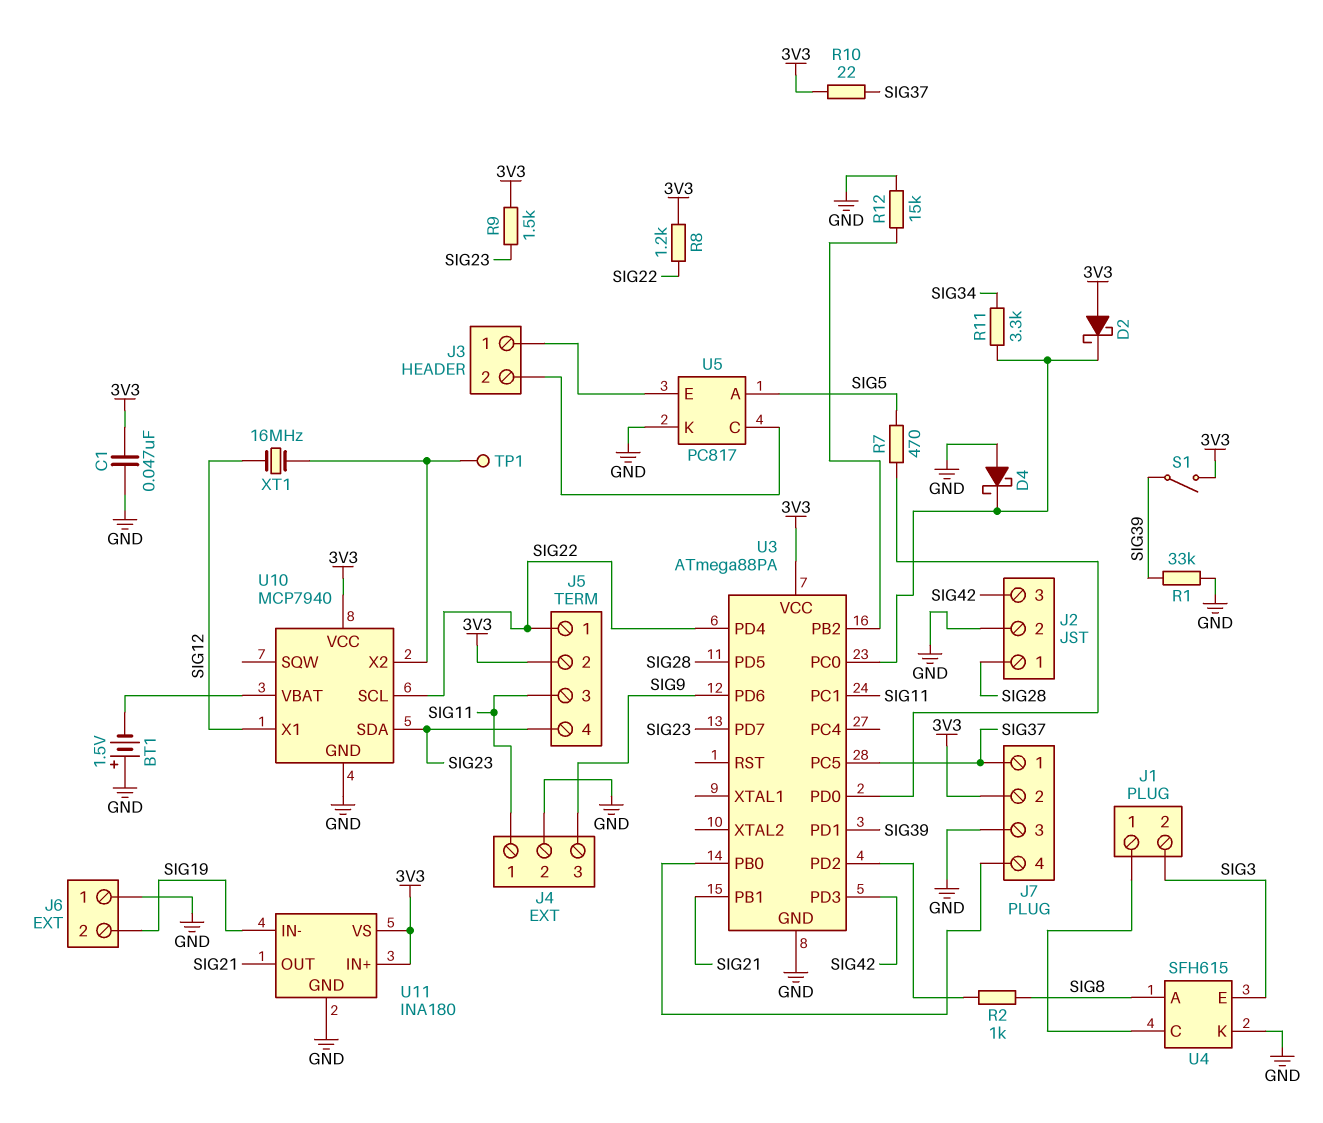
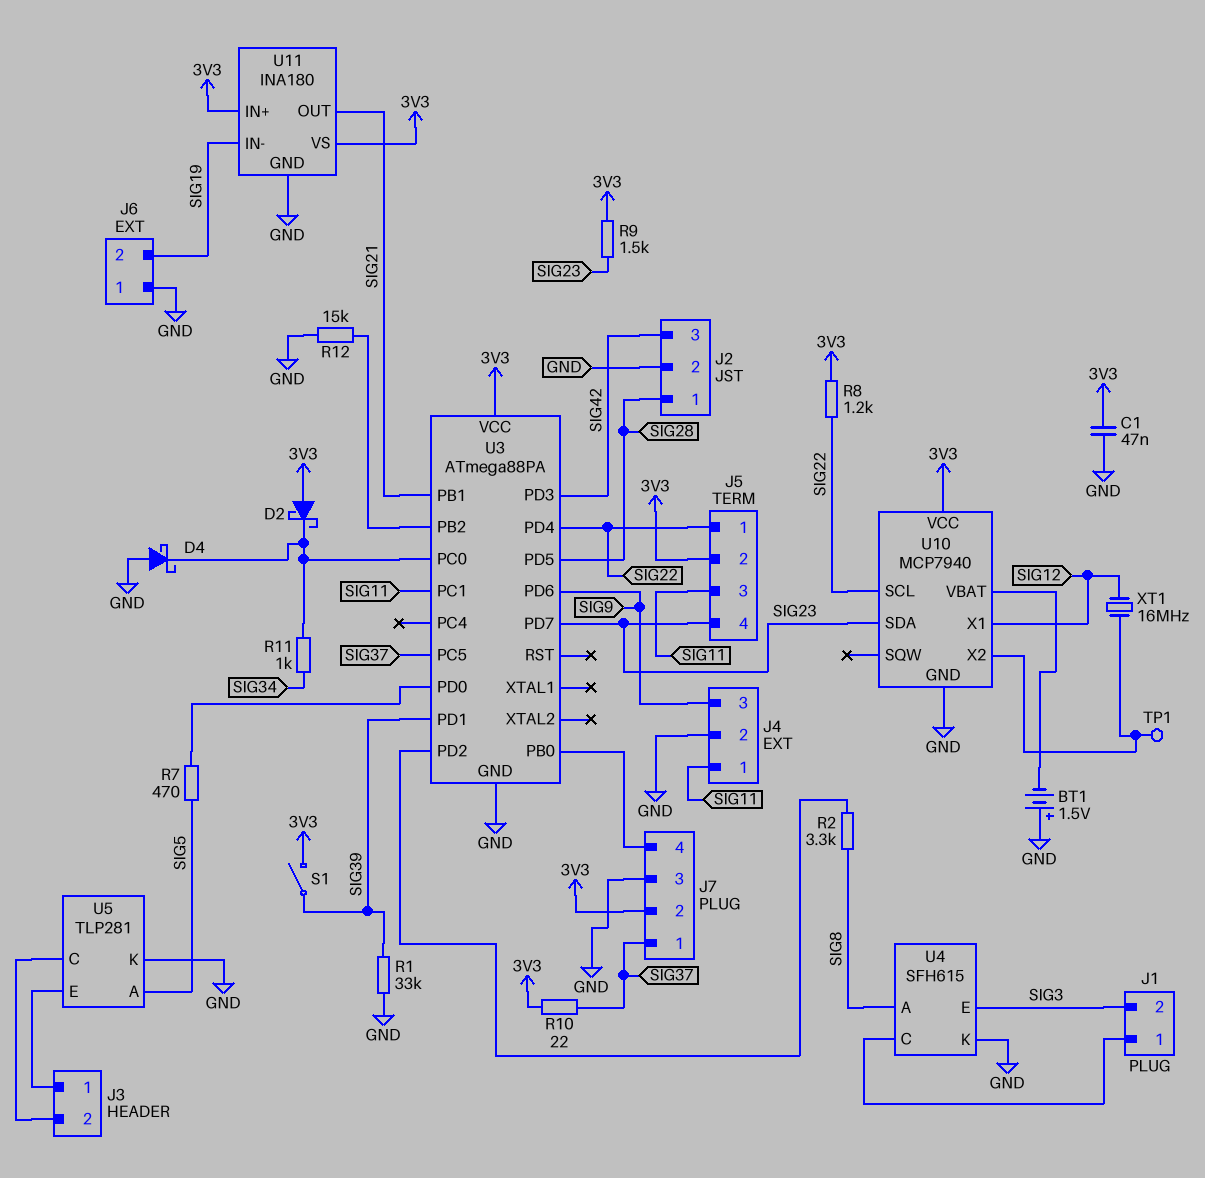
R2: 1k (SIG8, U3/PD2) -> 3.3k (SIG8, U3/PD2)
R11: 3.3k (SIG34, U3/PC0) -> 1k (SIG34, U3/PC0)
U5: PC817 -> TLP281

